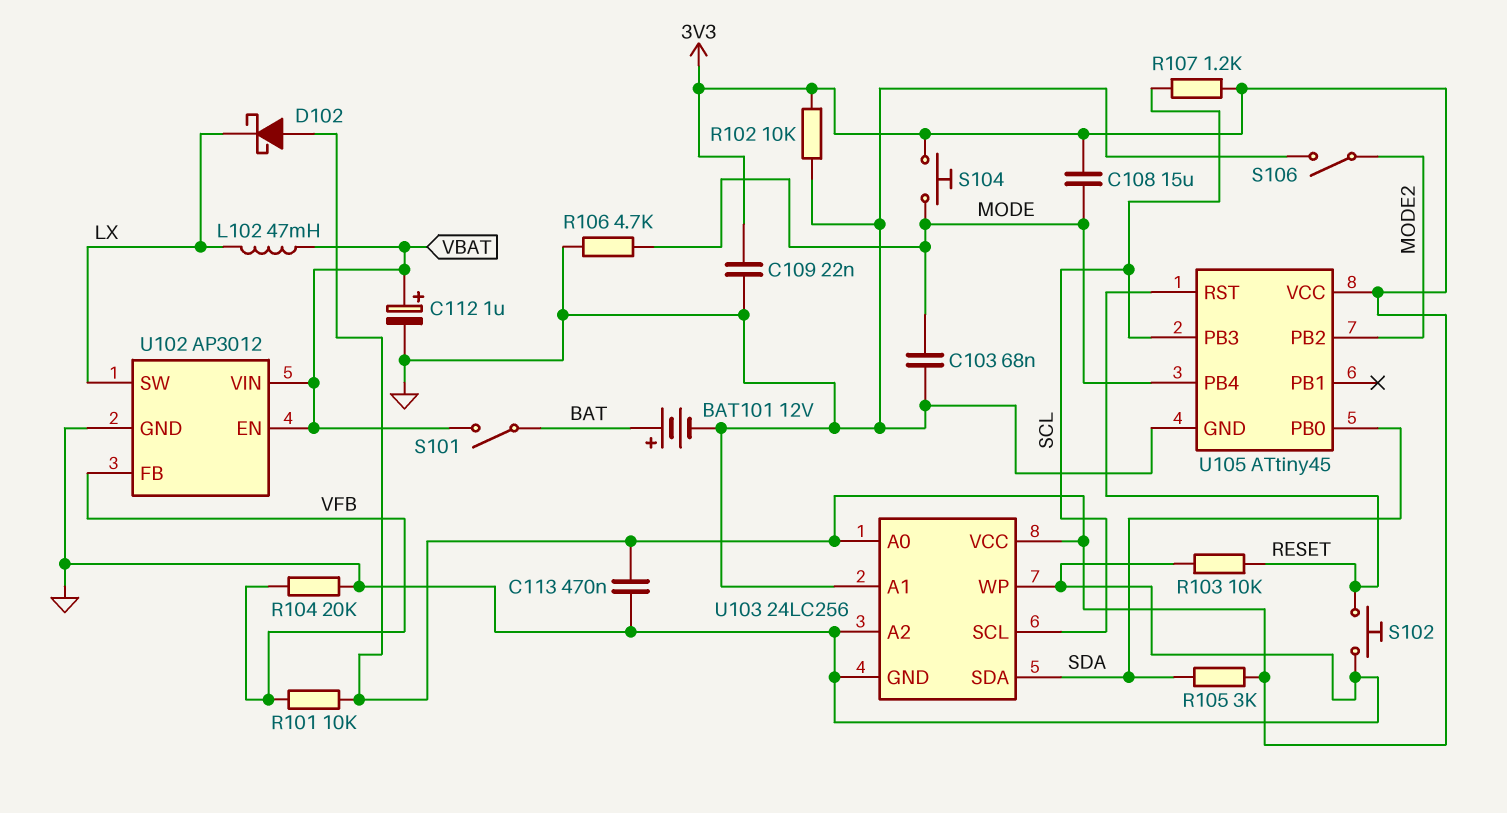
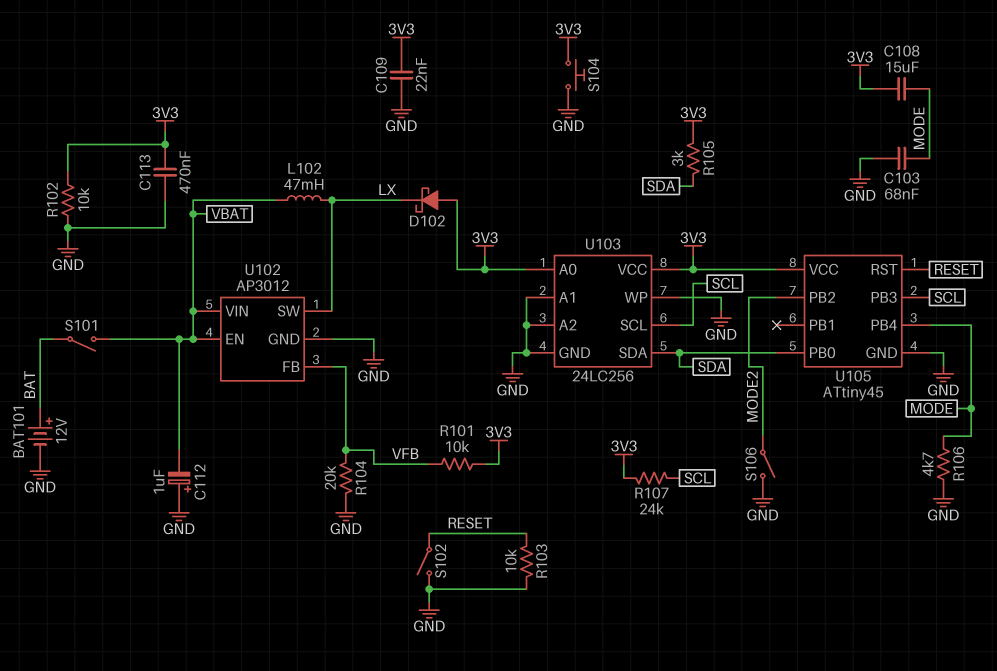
C112: 1uF (plus VBAT, minus GND) -> 1uF (plus GND, minus VBAT)
R107: 1.2k (3V3, SCL) -> 24k (3V3, SCL)
S102: button (GND, RESET) -> switch (GND, RESET)
S104: button (3V3, MODE) -> button (3V3, GND)

